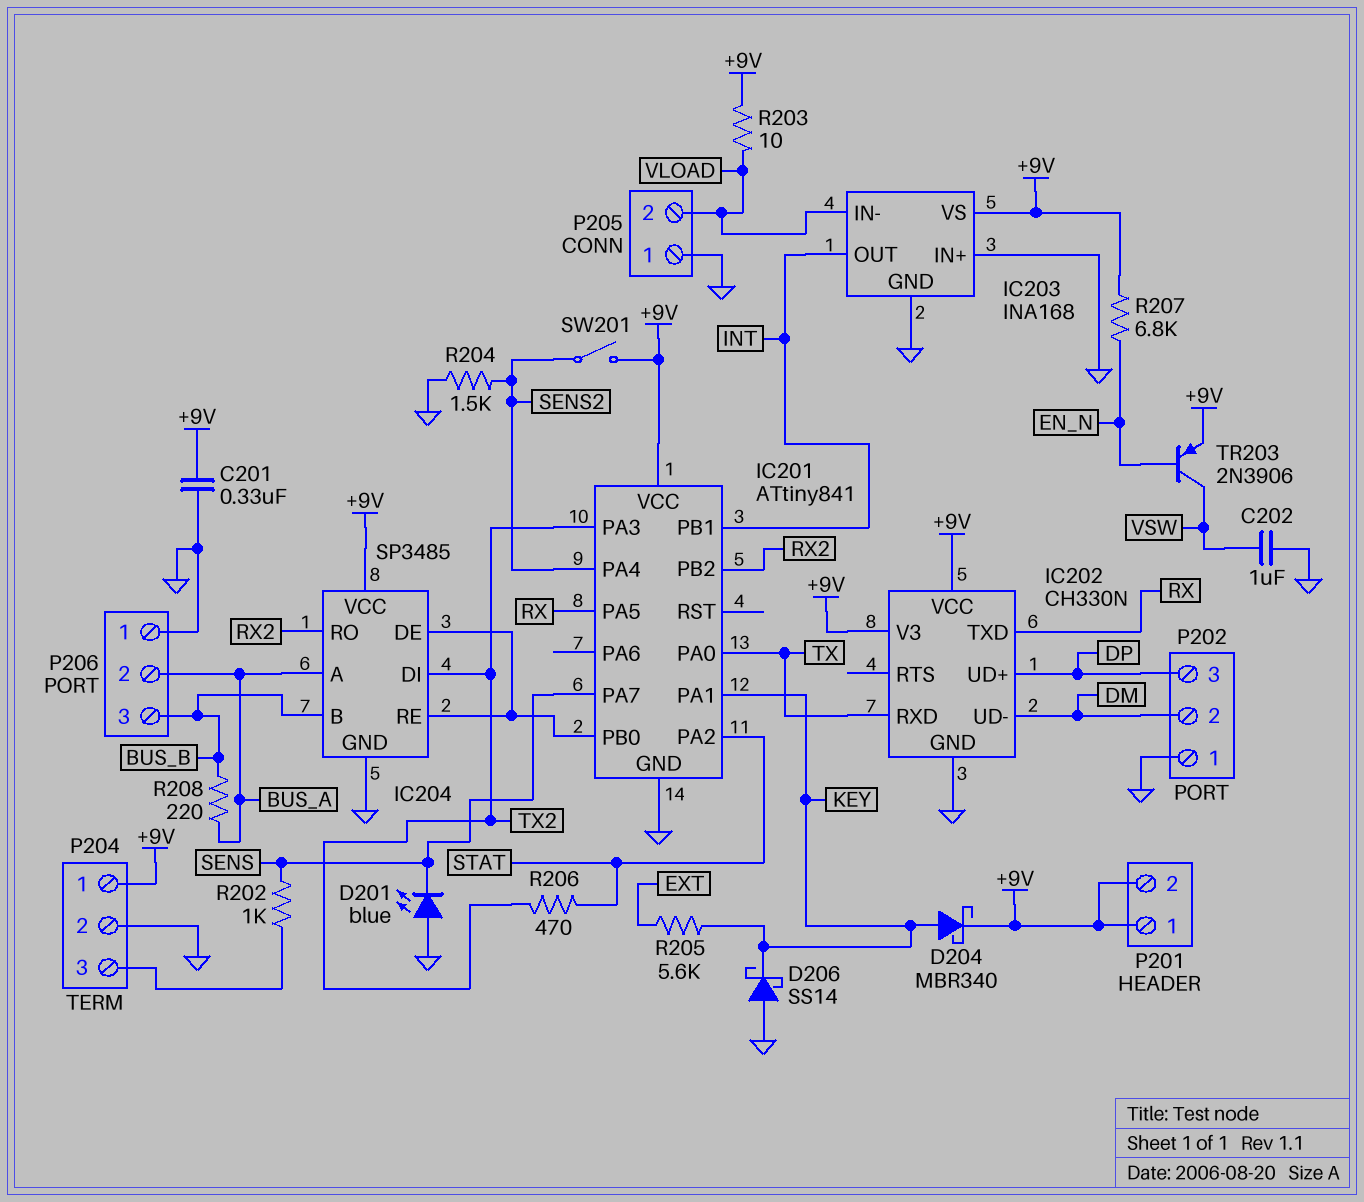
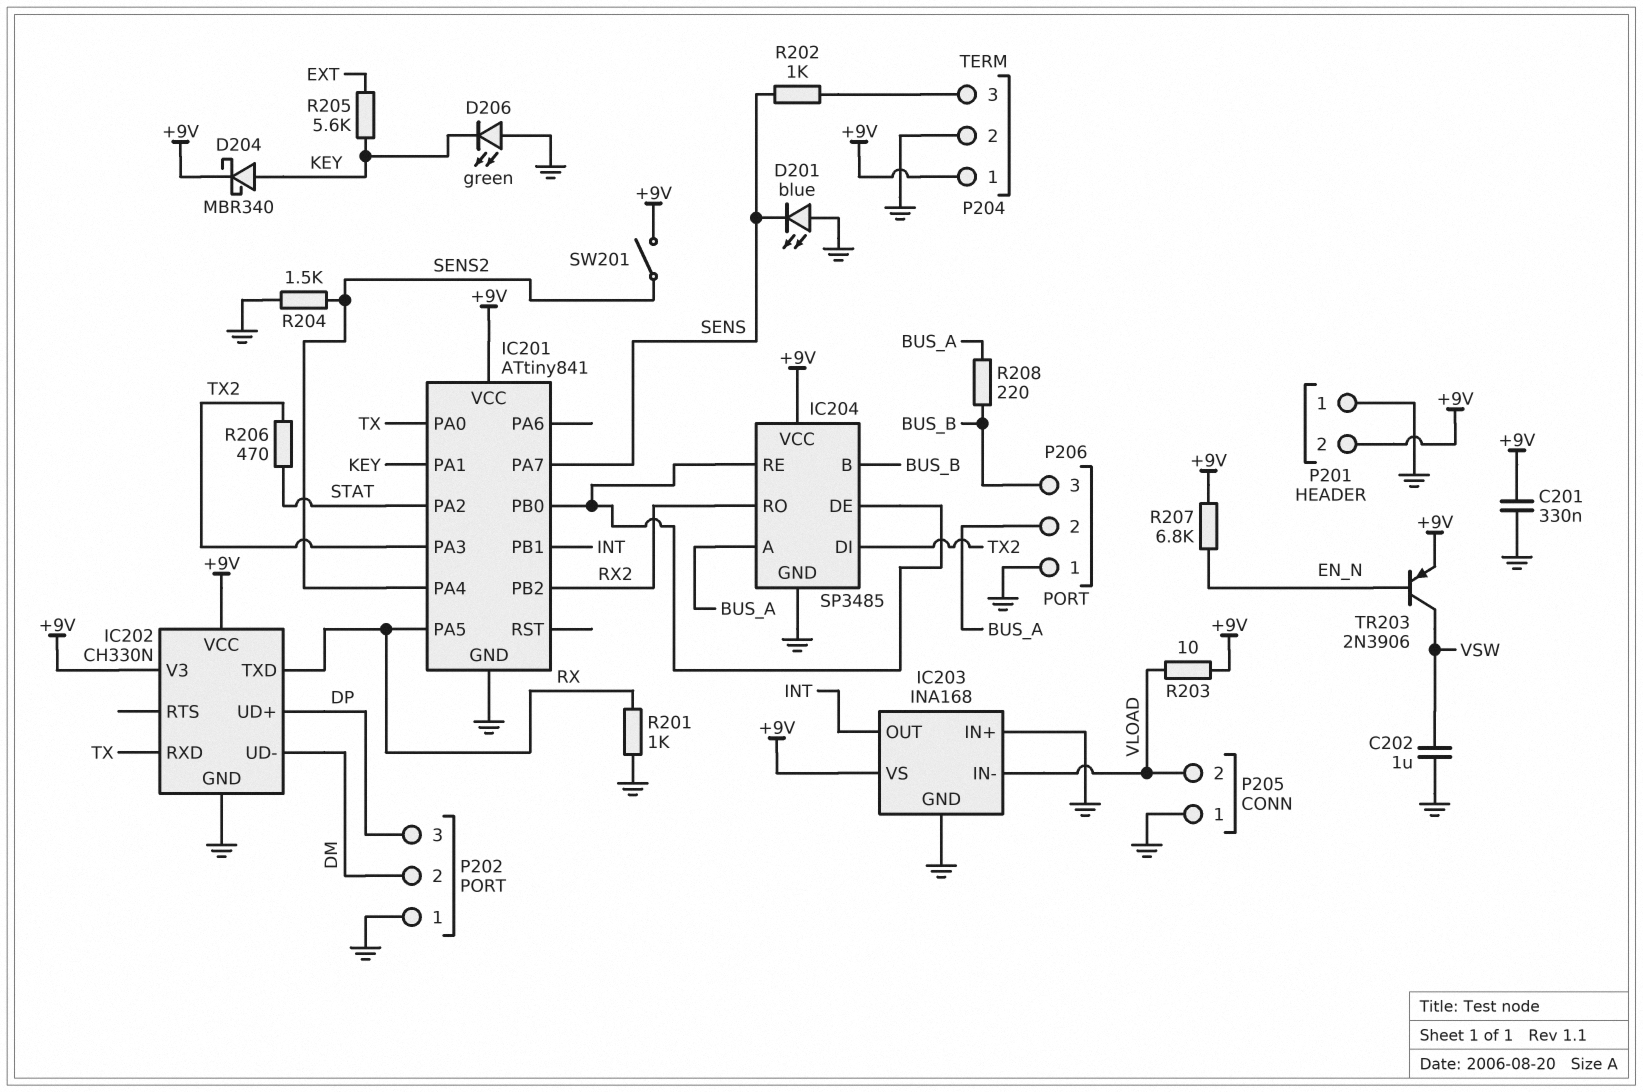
D206: schottky SS14 (A GND, K KEY) -> LED green (A GND, K KEY)
P201 pin 1: +9V -> GND
R201: none -> 1k (GND, RX)

